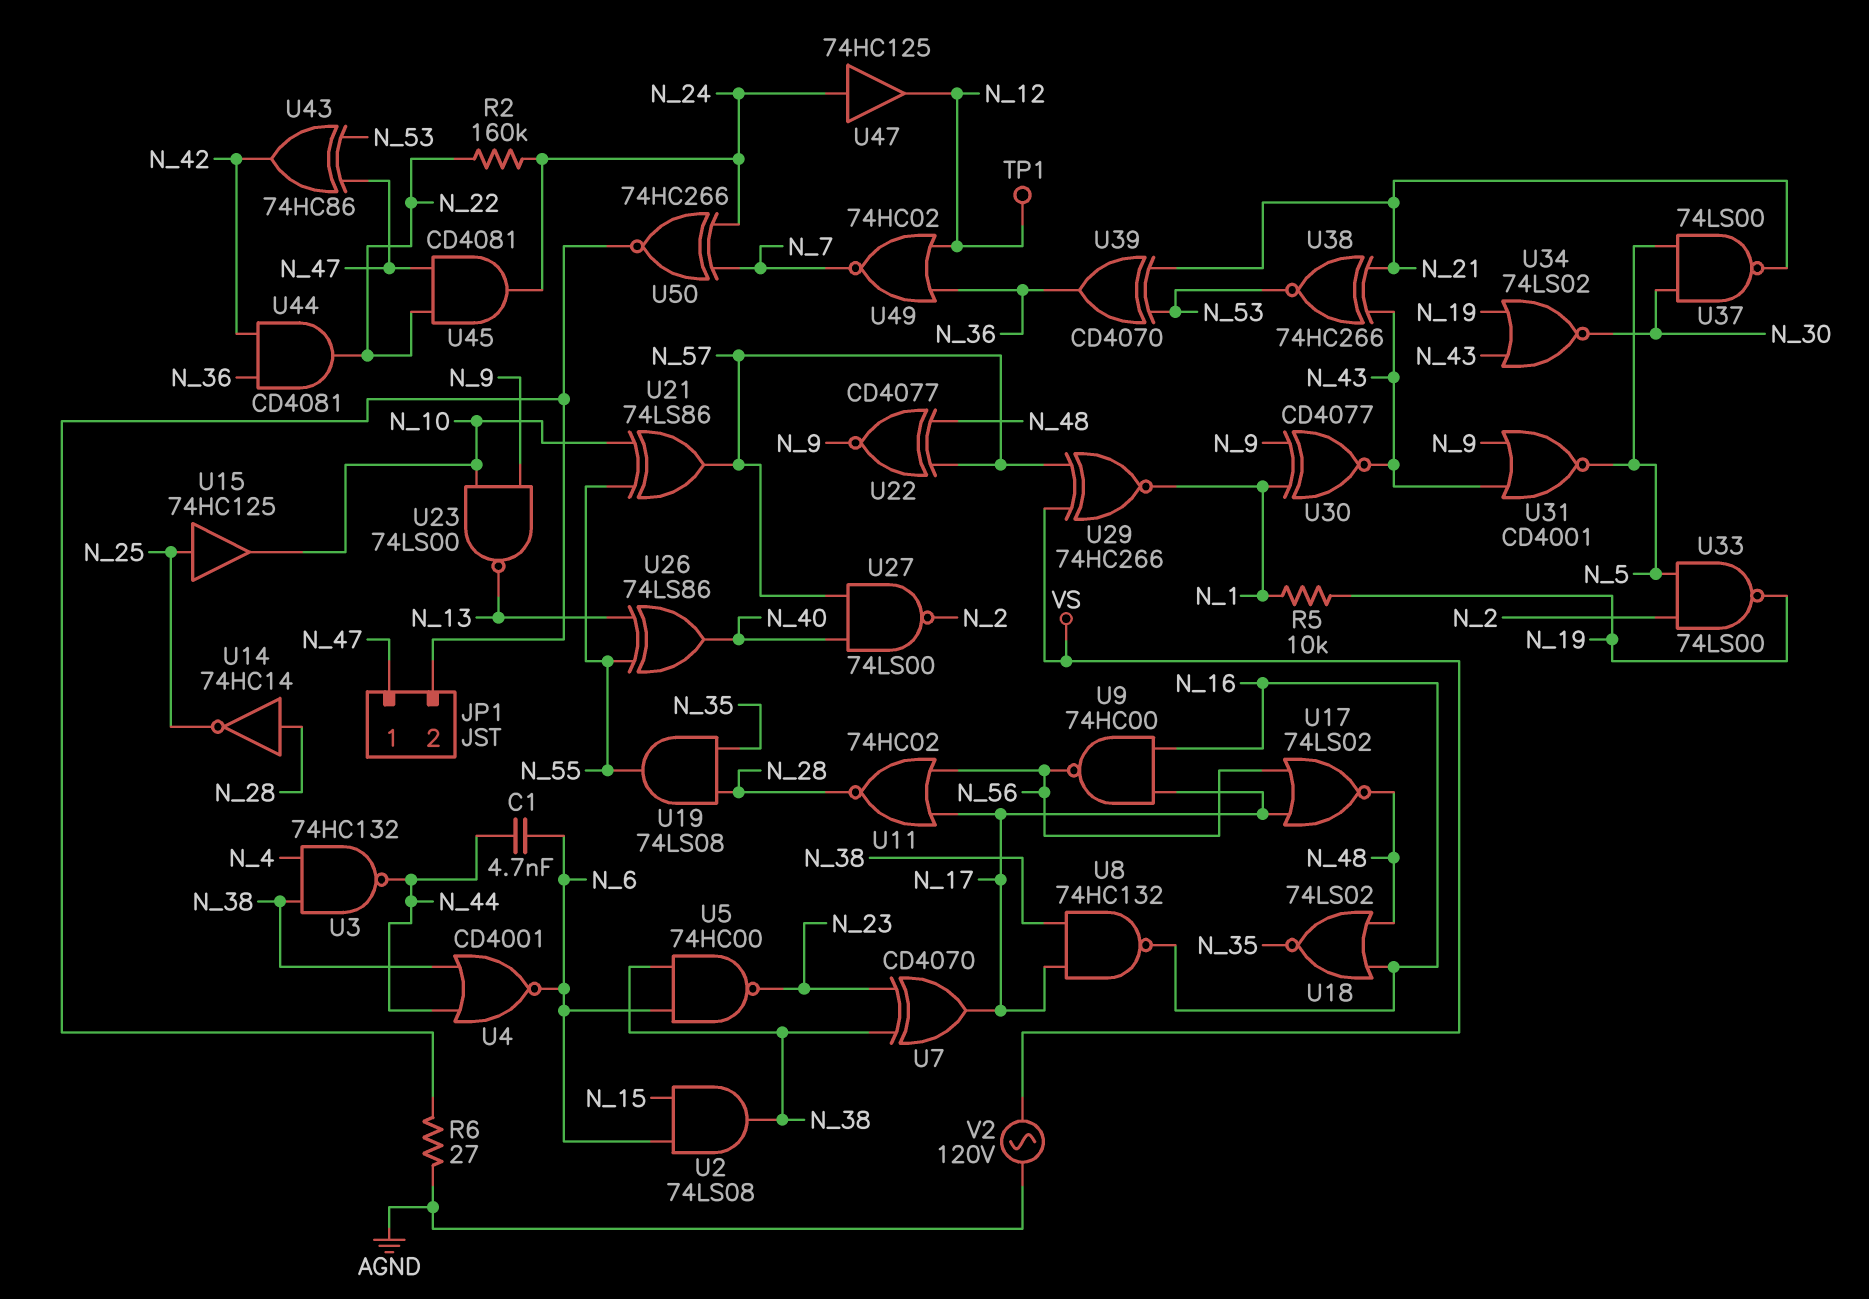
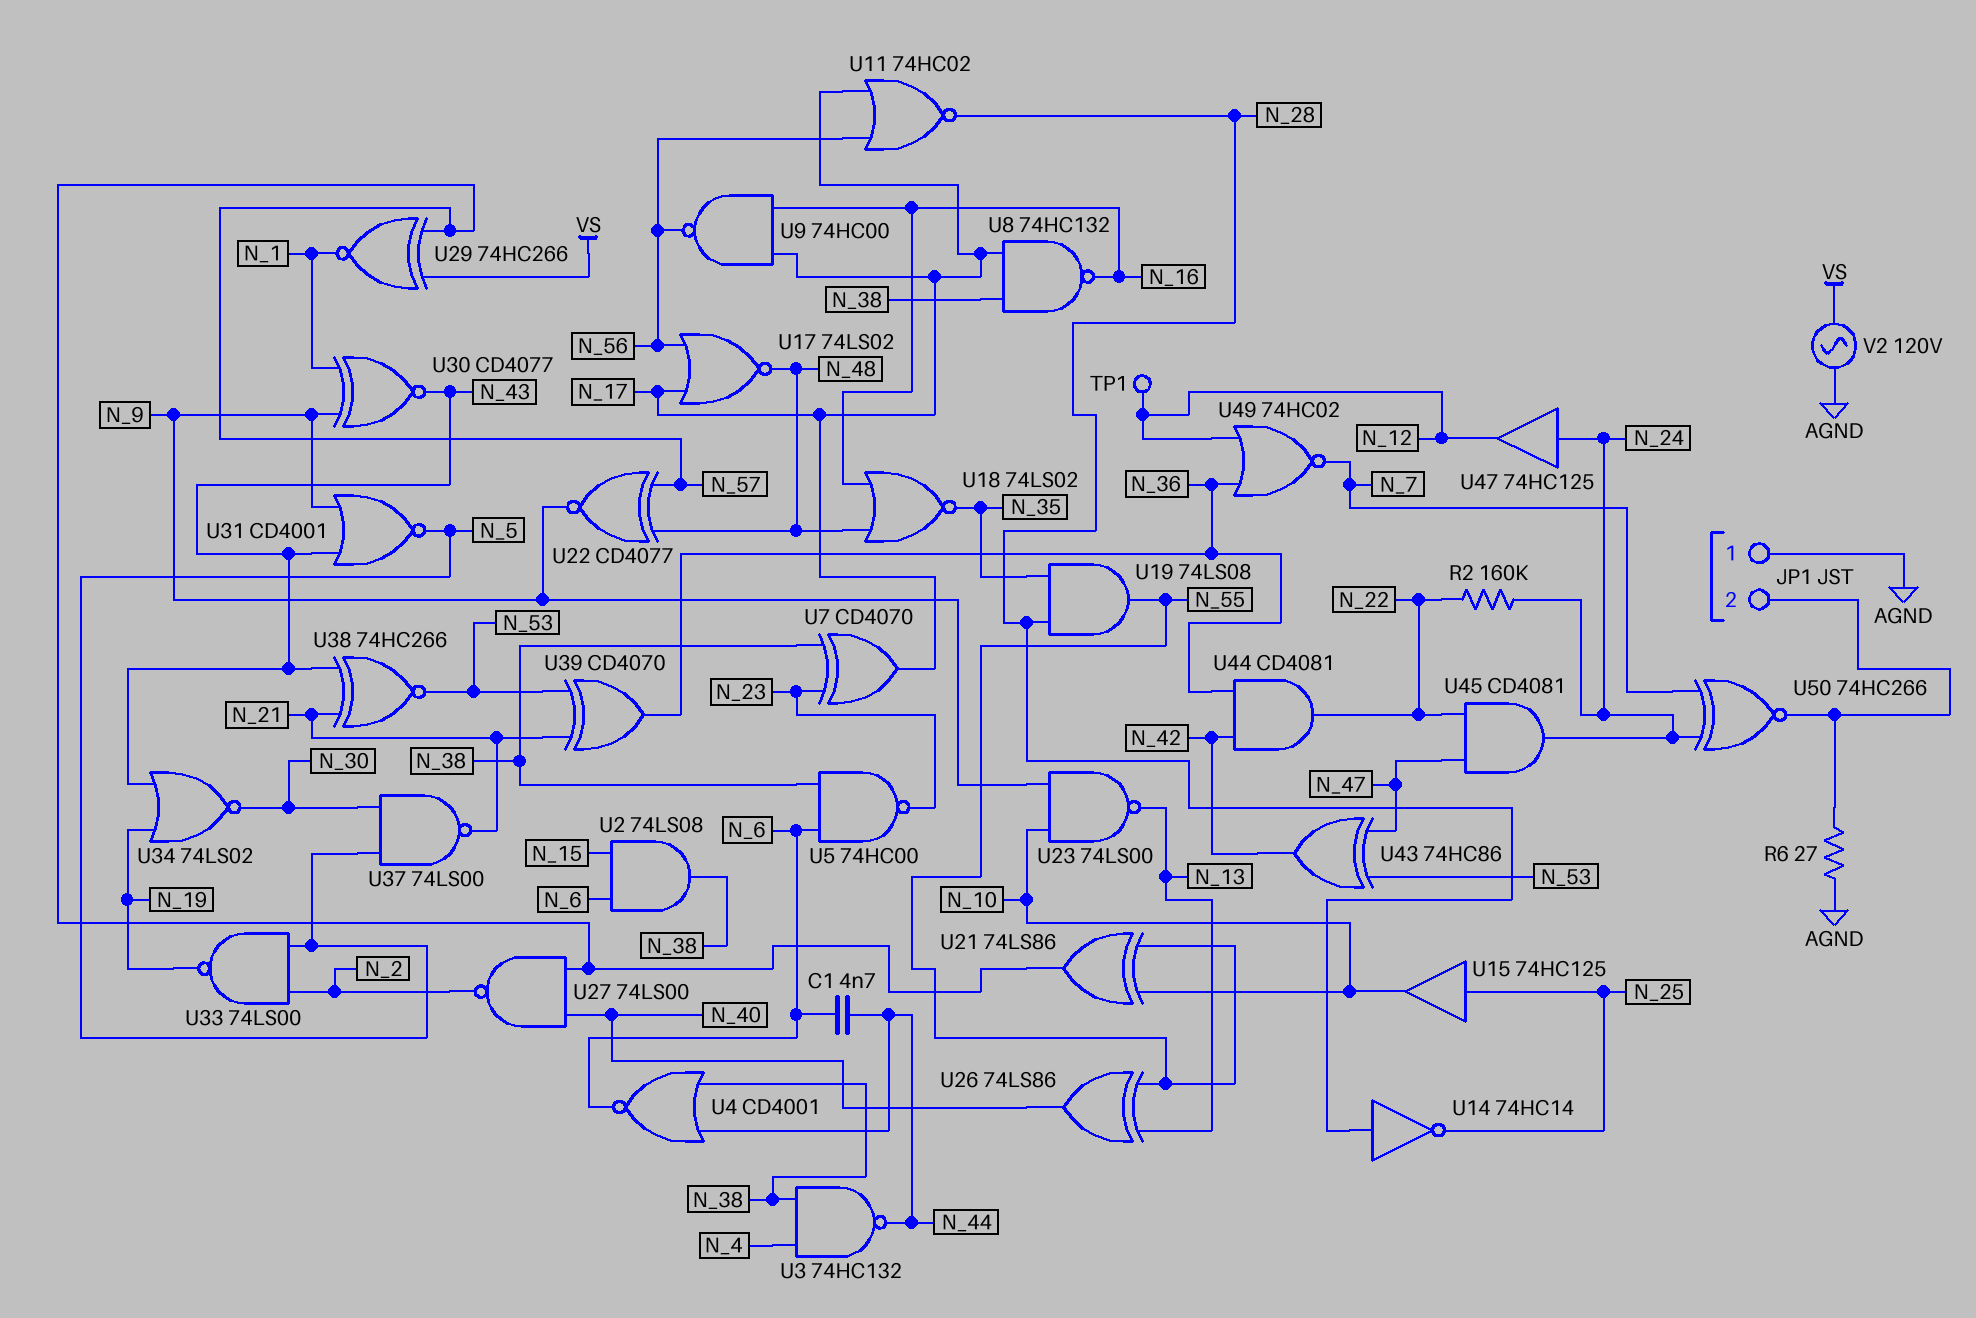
JP1 pin 1: N_47 -> AGND
R5: 10k (N_1, N_19) -> none

